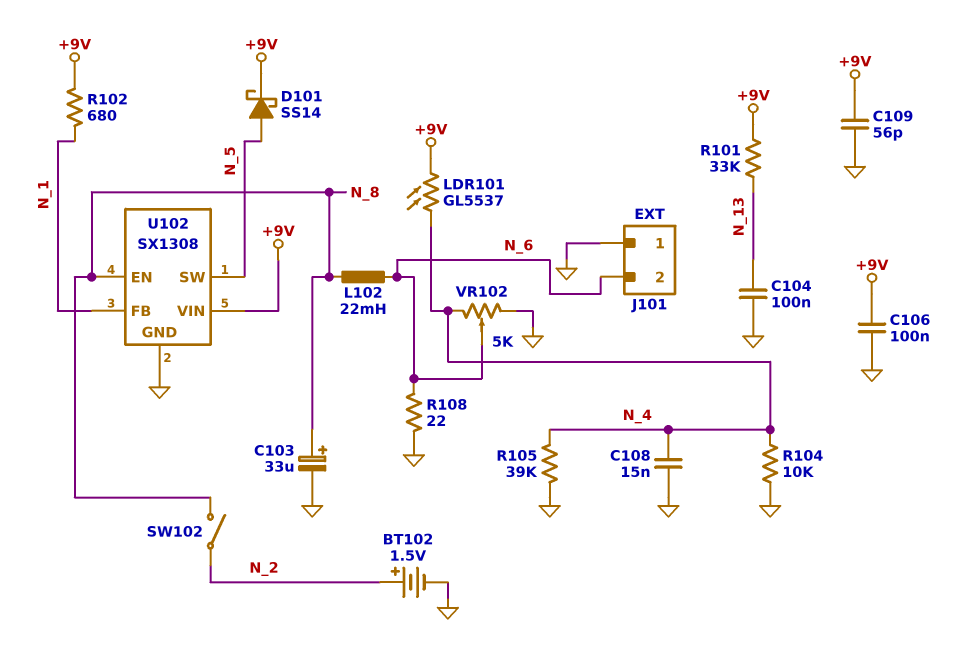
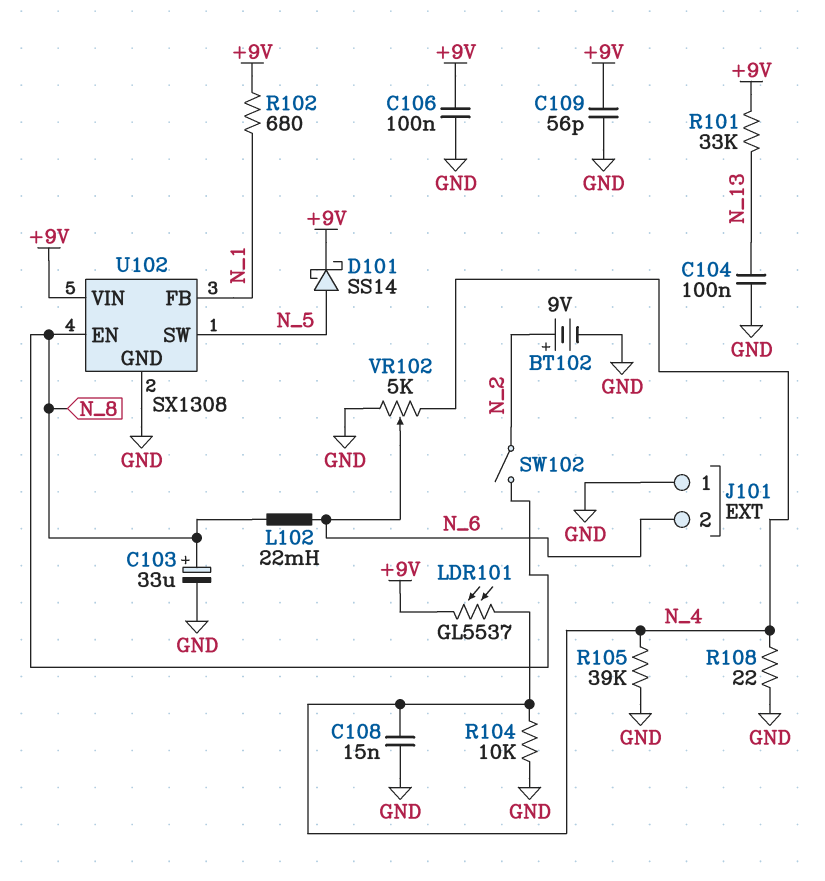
BT102: 1.5V (plus N_2, minus GND) -> 9V (plus N_2, minus GND)
R108: 22 (GND, N_6) -> 22 (GND, N_4)

